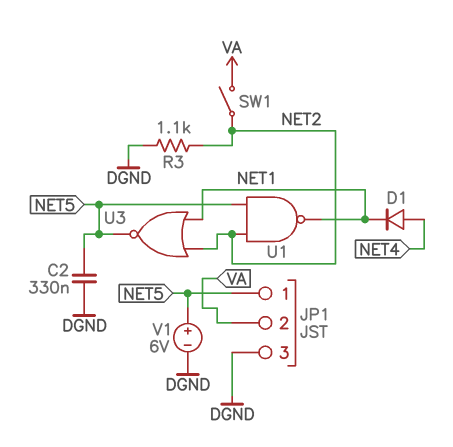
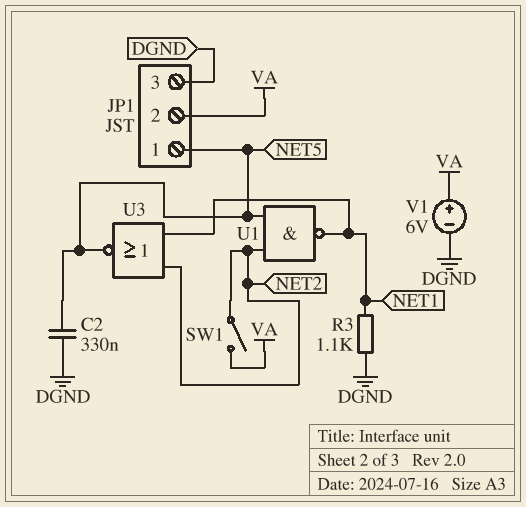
D1: diode (A NET4, K NET1) -> none
R3: 1.1k (DGND, NET2) -> 1.1k (DGND, NET1)
V1: 6V (plus NET5, minus DGND) -> 6V (plus VA, minus DGND)

